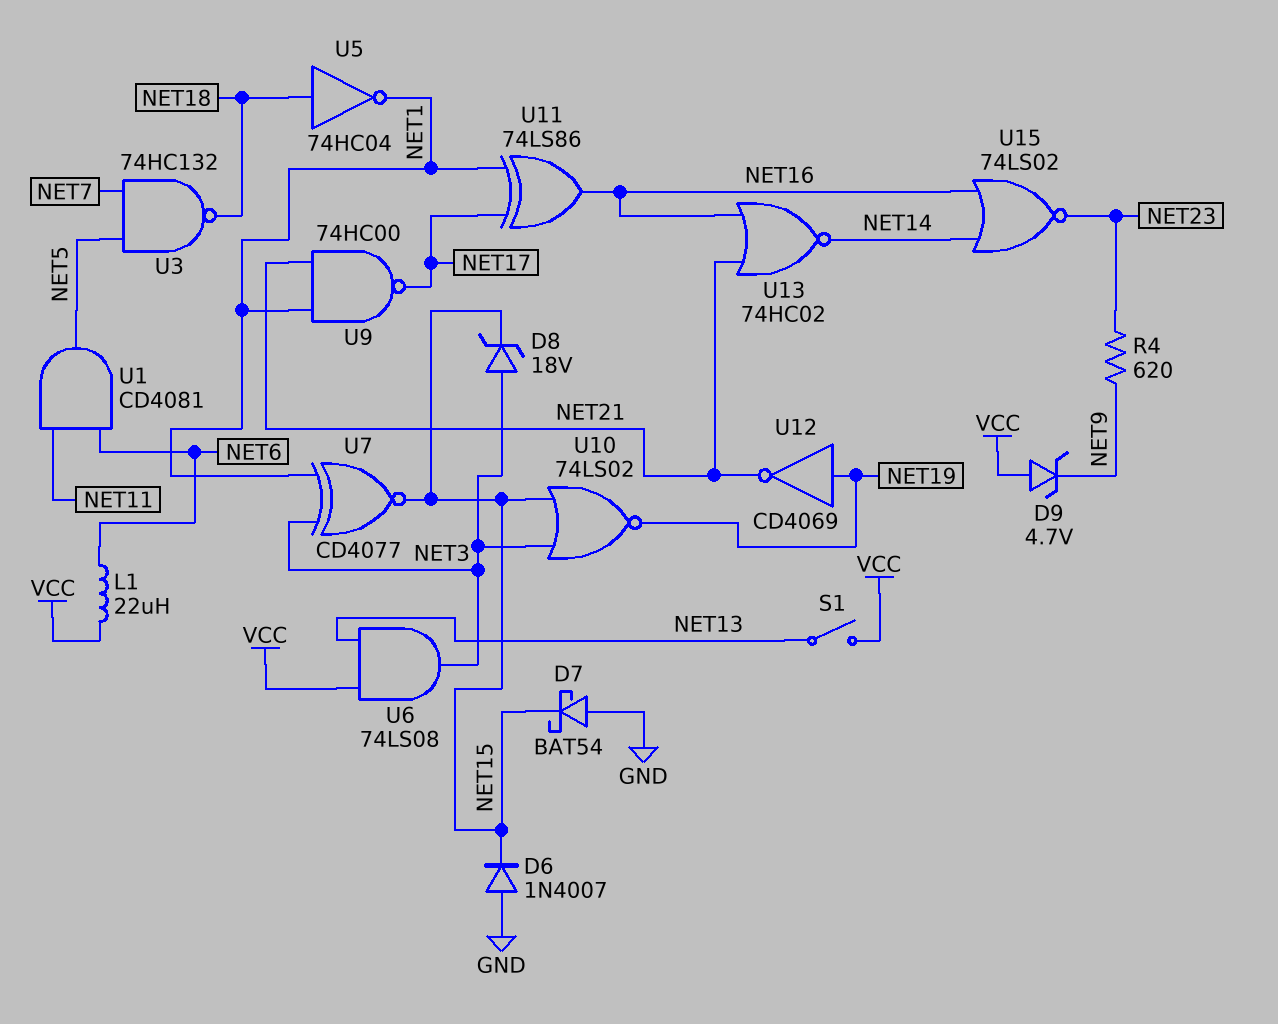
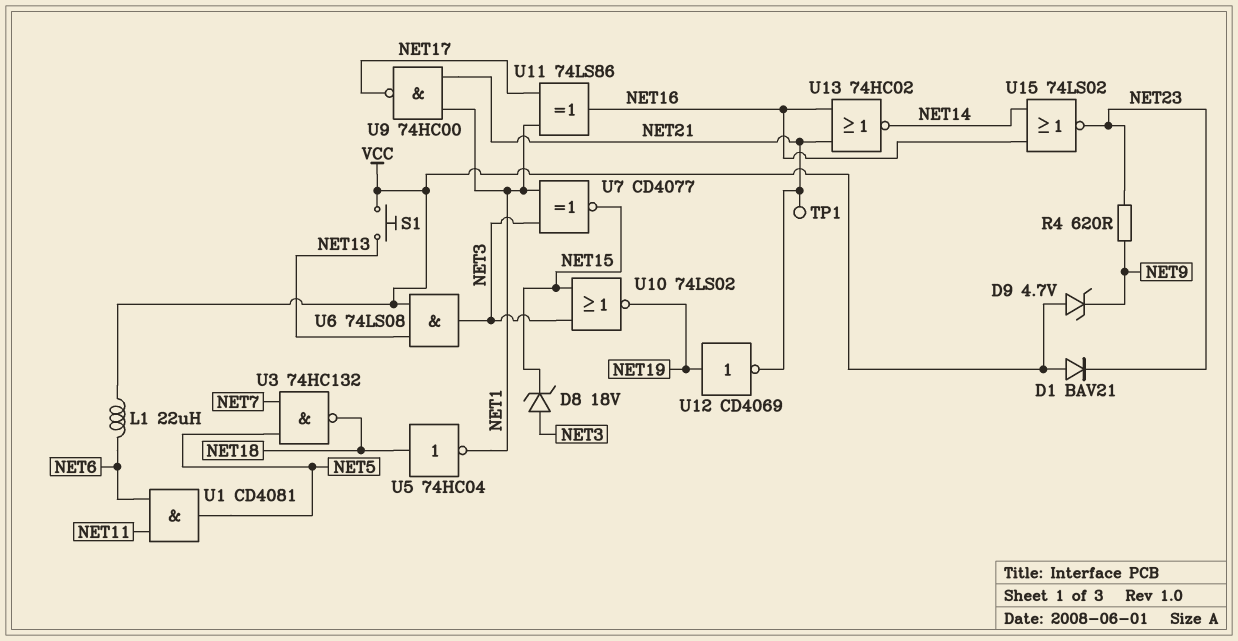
D1: none -> diode BAV21 (A VCC, K NET23)
D6: diode 1N4007 (A GND, K NET15) -> none
D7: schottky BAT54 (A GND, K NET15) -> none
S1: switch (NET13, VCC) -> button (NET13, VCC)
TP1: none -> test point (NET21)

